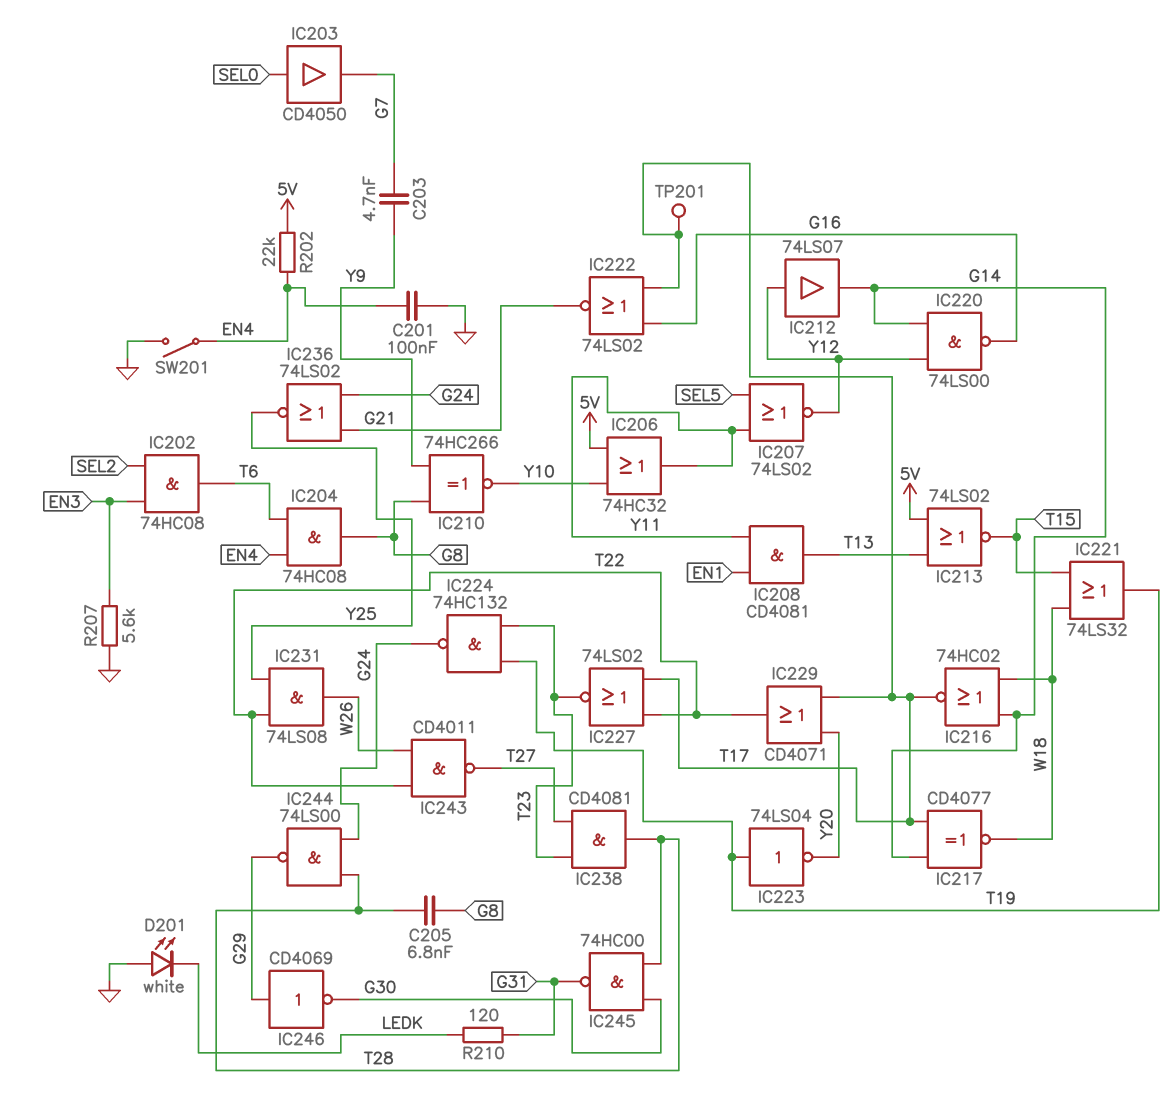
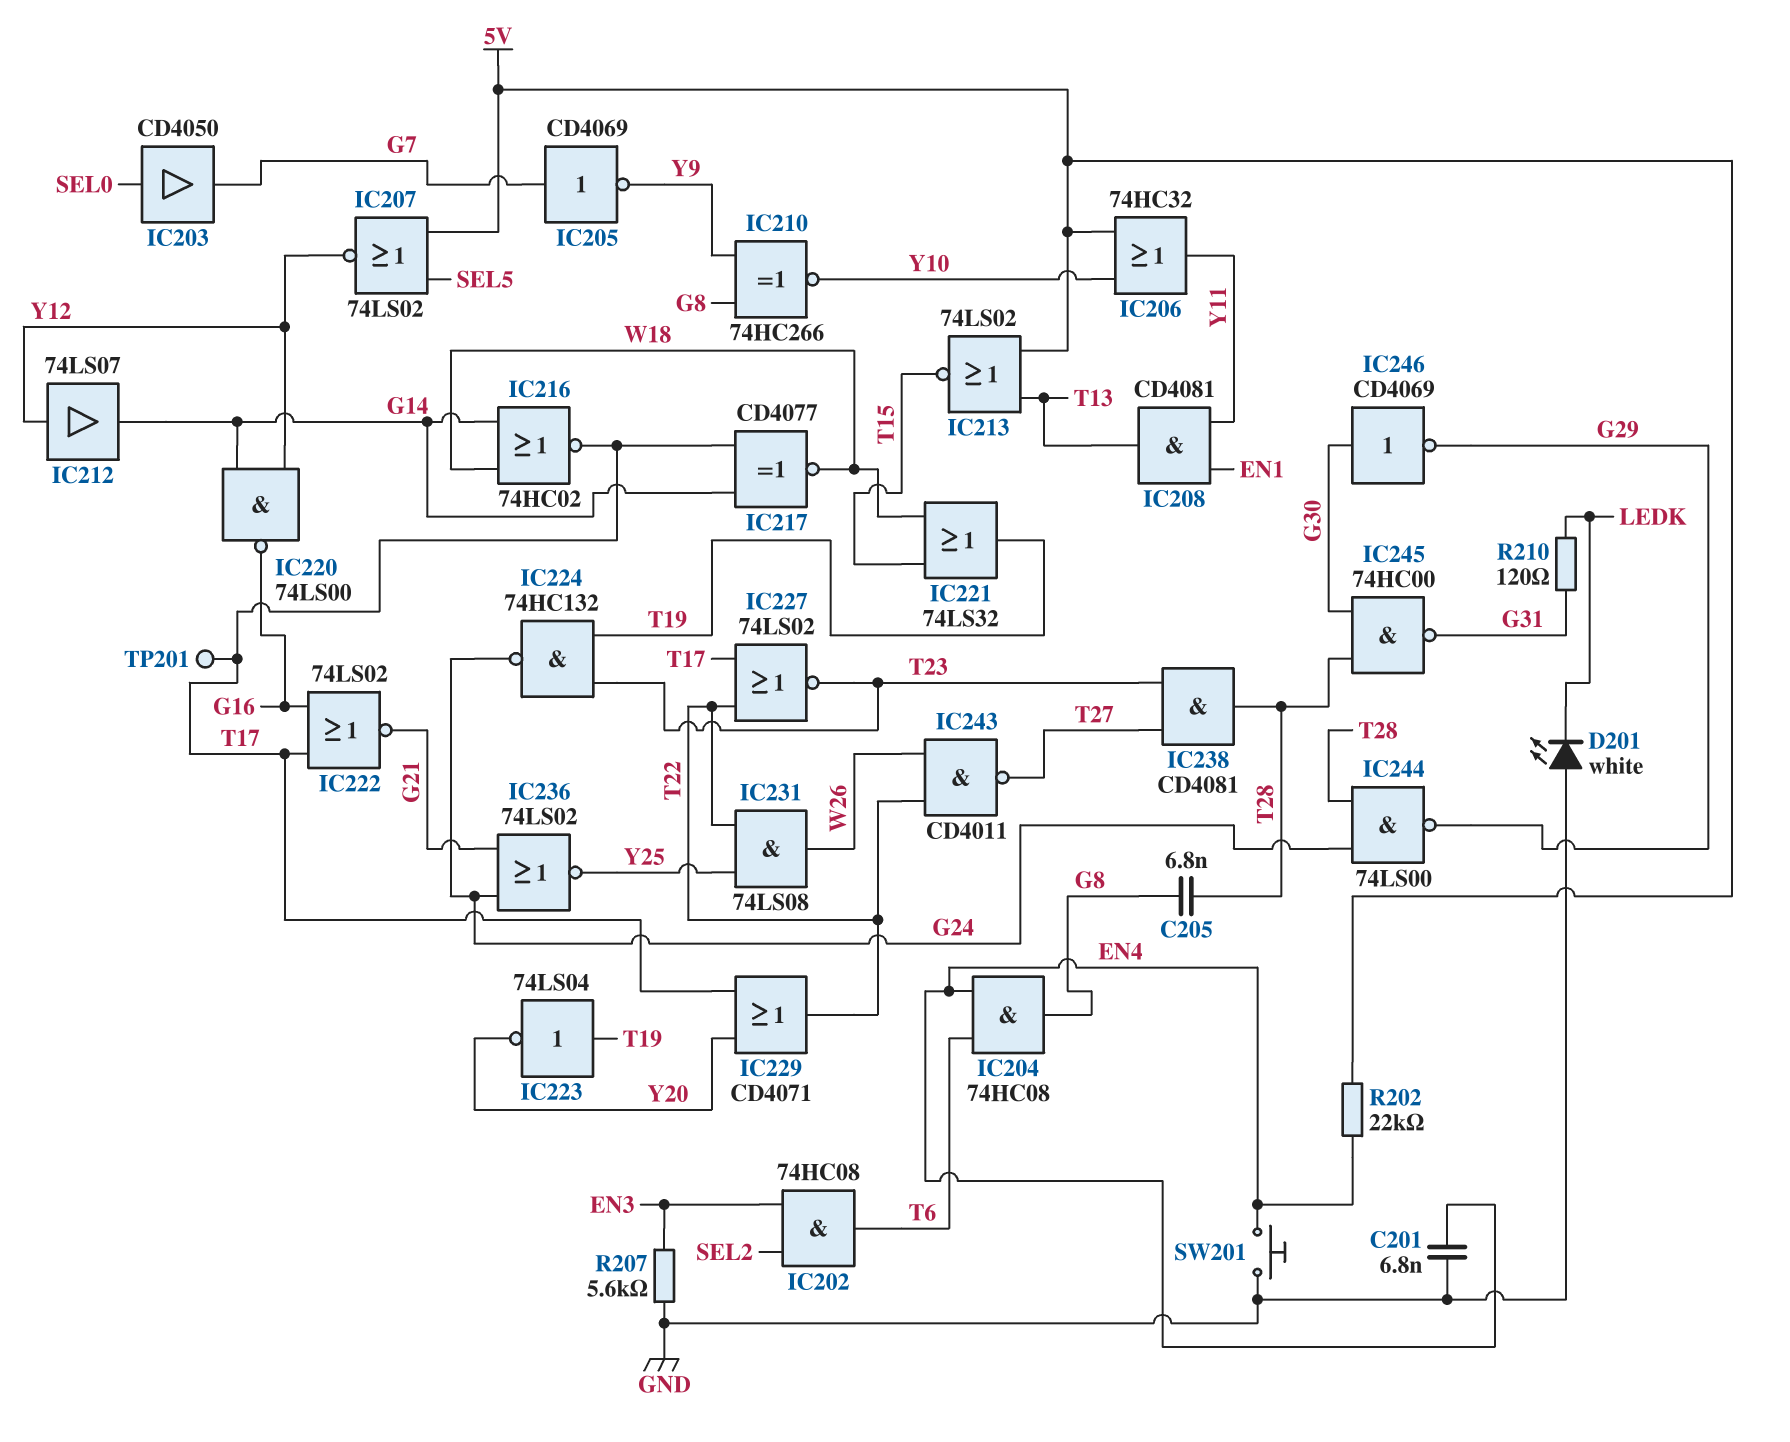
C201: 100nF (EN4, GND) -> 6.8nF (EN4, GND)
C203: 4.7nF (G7, Y9) -> none
IC205: none -> NOT CD4069 (in G7, out Y9)
IC207: NOR 74LS02 (in SEL5, in Y11, out Y12) -> NOR 74LS02 (in 5V, in SEL5, out Y12)
IC246: NOT CD4069 (in G29, out G30) -> NOT CD4069 (in G30, out G29)
SW201: switch (EN4, GND) -> button (EN4, GND)

